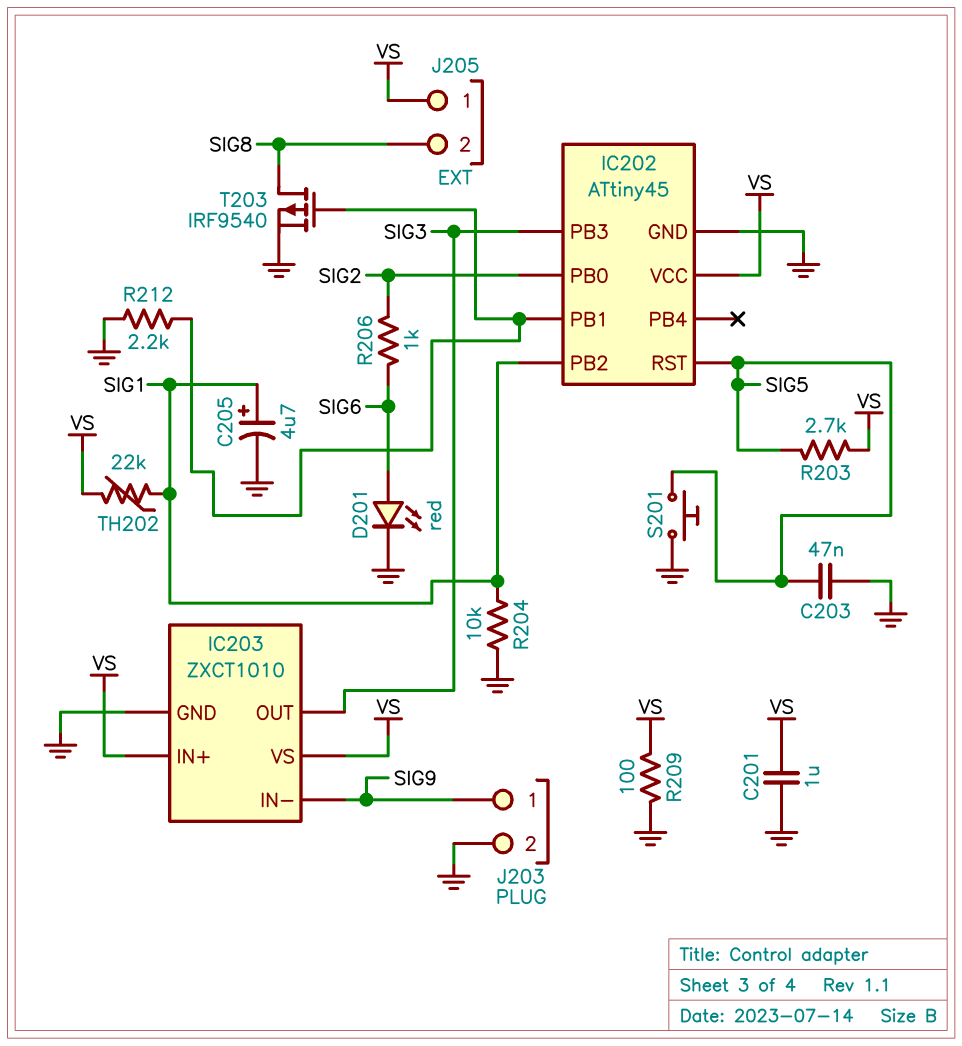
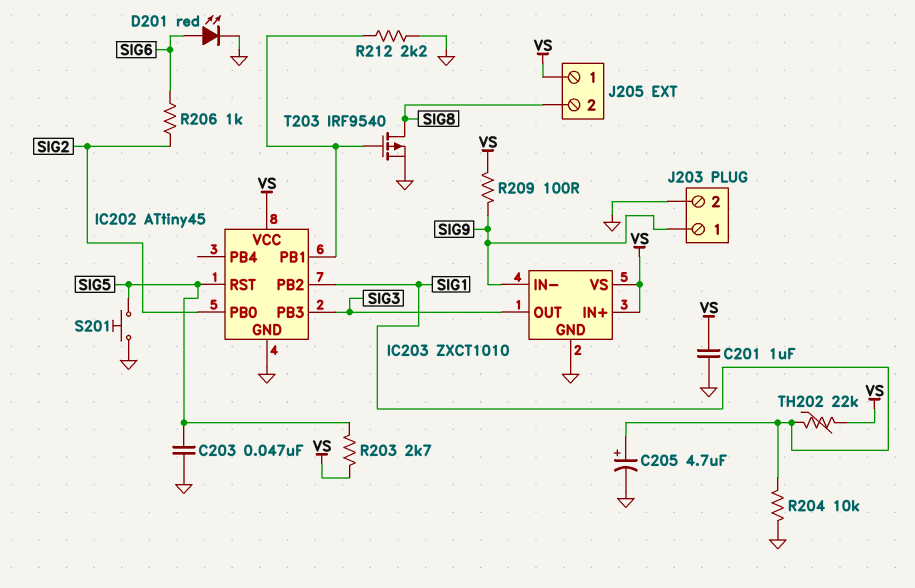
R209: 100 (GND, VS) -> 100 (SIG9, VS)

